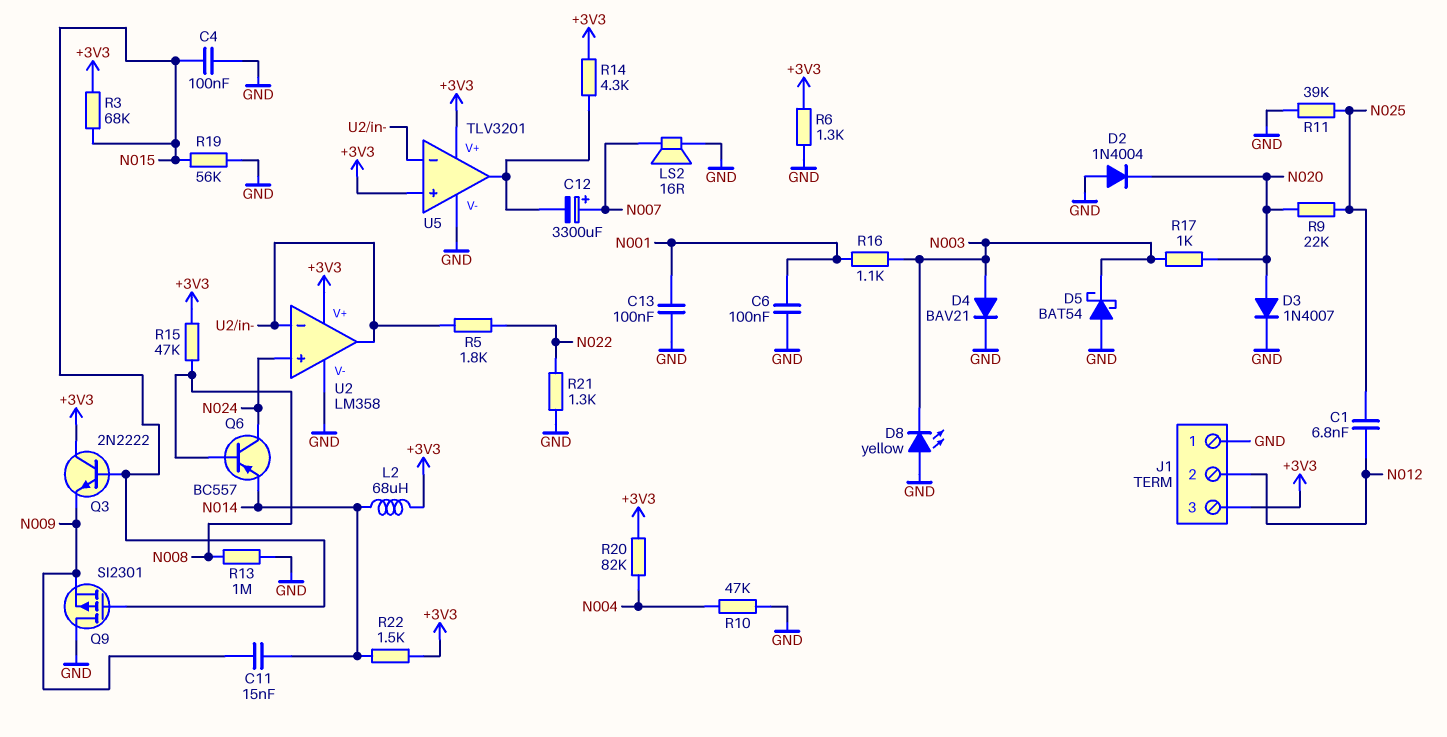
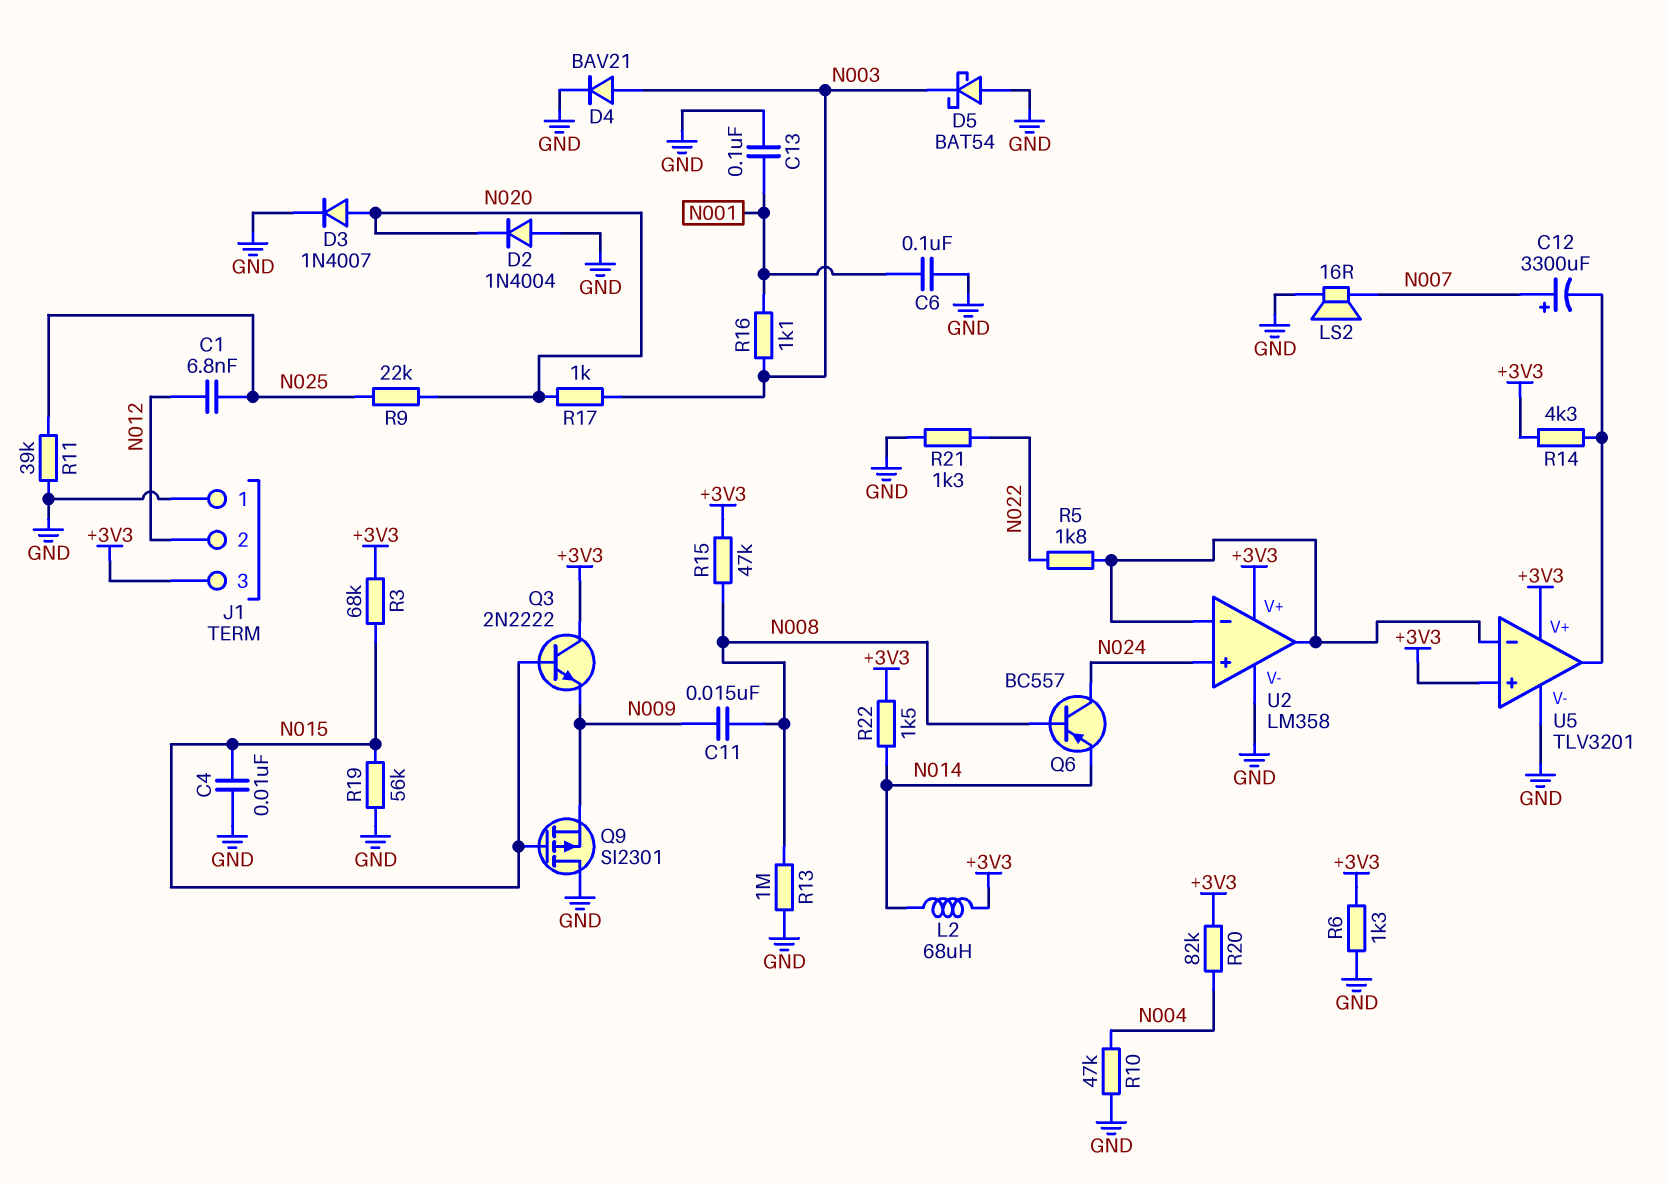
C4: 100nF (GND, N015) -> 10nF (GND, N015)
C11: 15nF (N009, N014) -> 15nF (N008, N009)
D8: LED yellow (A GND, K N003) -> none

